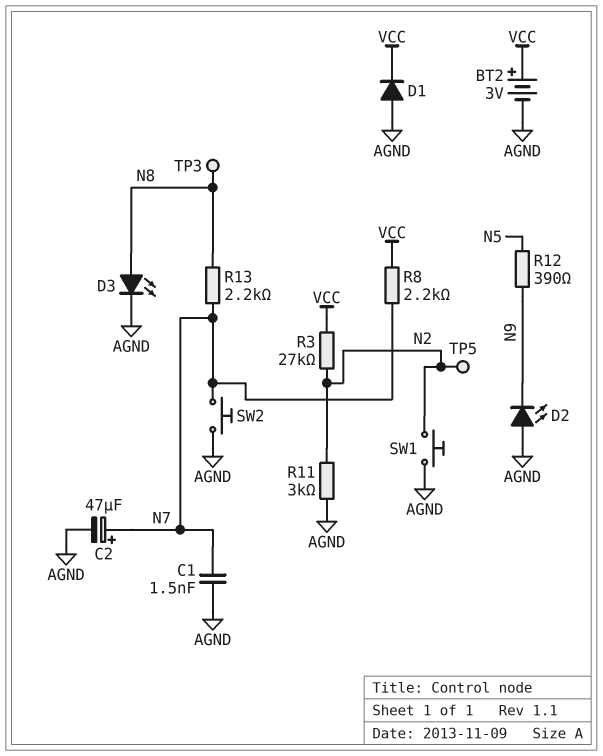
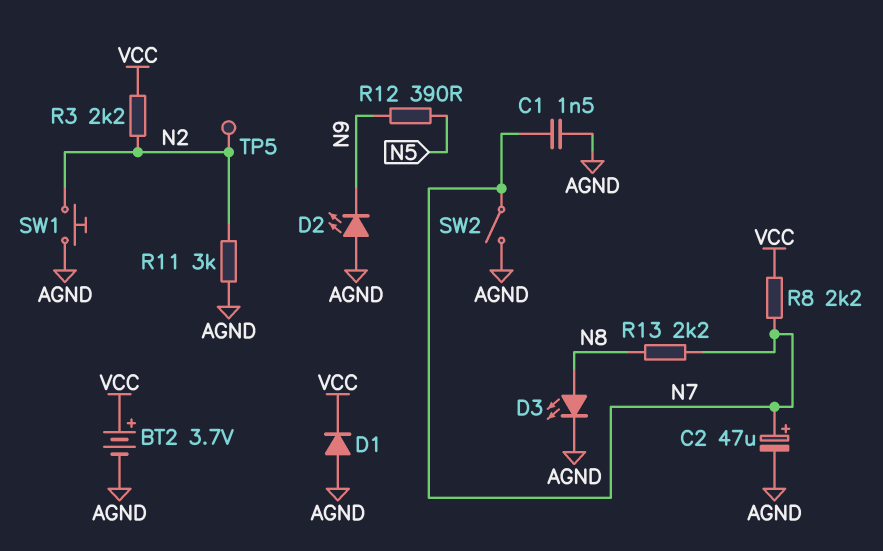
BT2: 3V (plus VCC, minus AGND) -> 3.7V (plus VCC, minus AGND)
R3: 27k (N2, VCC) -> 2.2k (N2, VCC)
SW2: button (AGND, N7) -> switch (AGND, N7)
TP3: test point (N8) -> none

